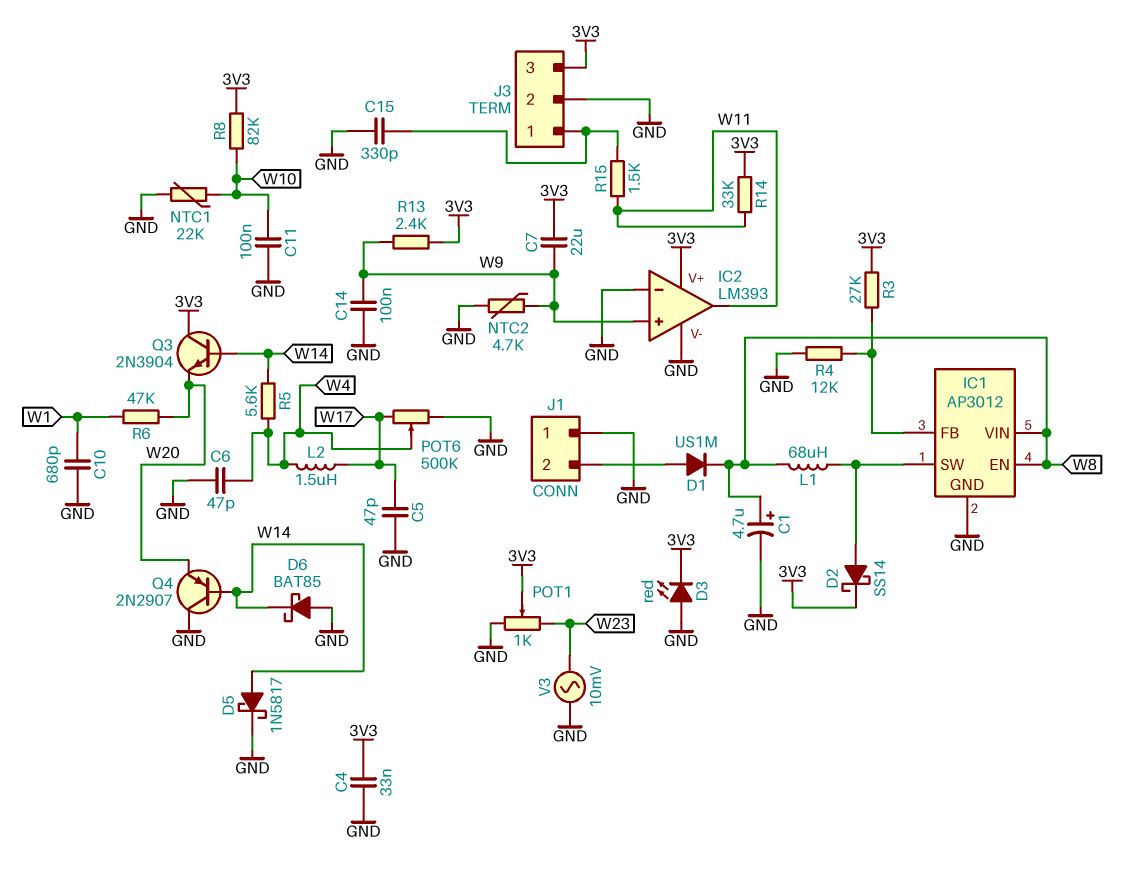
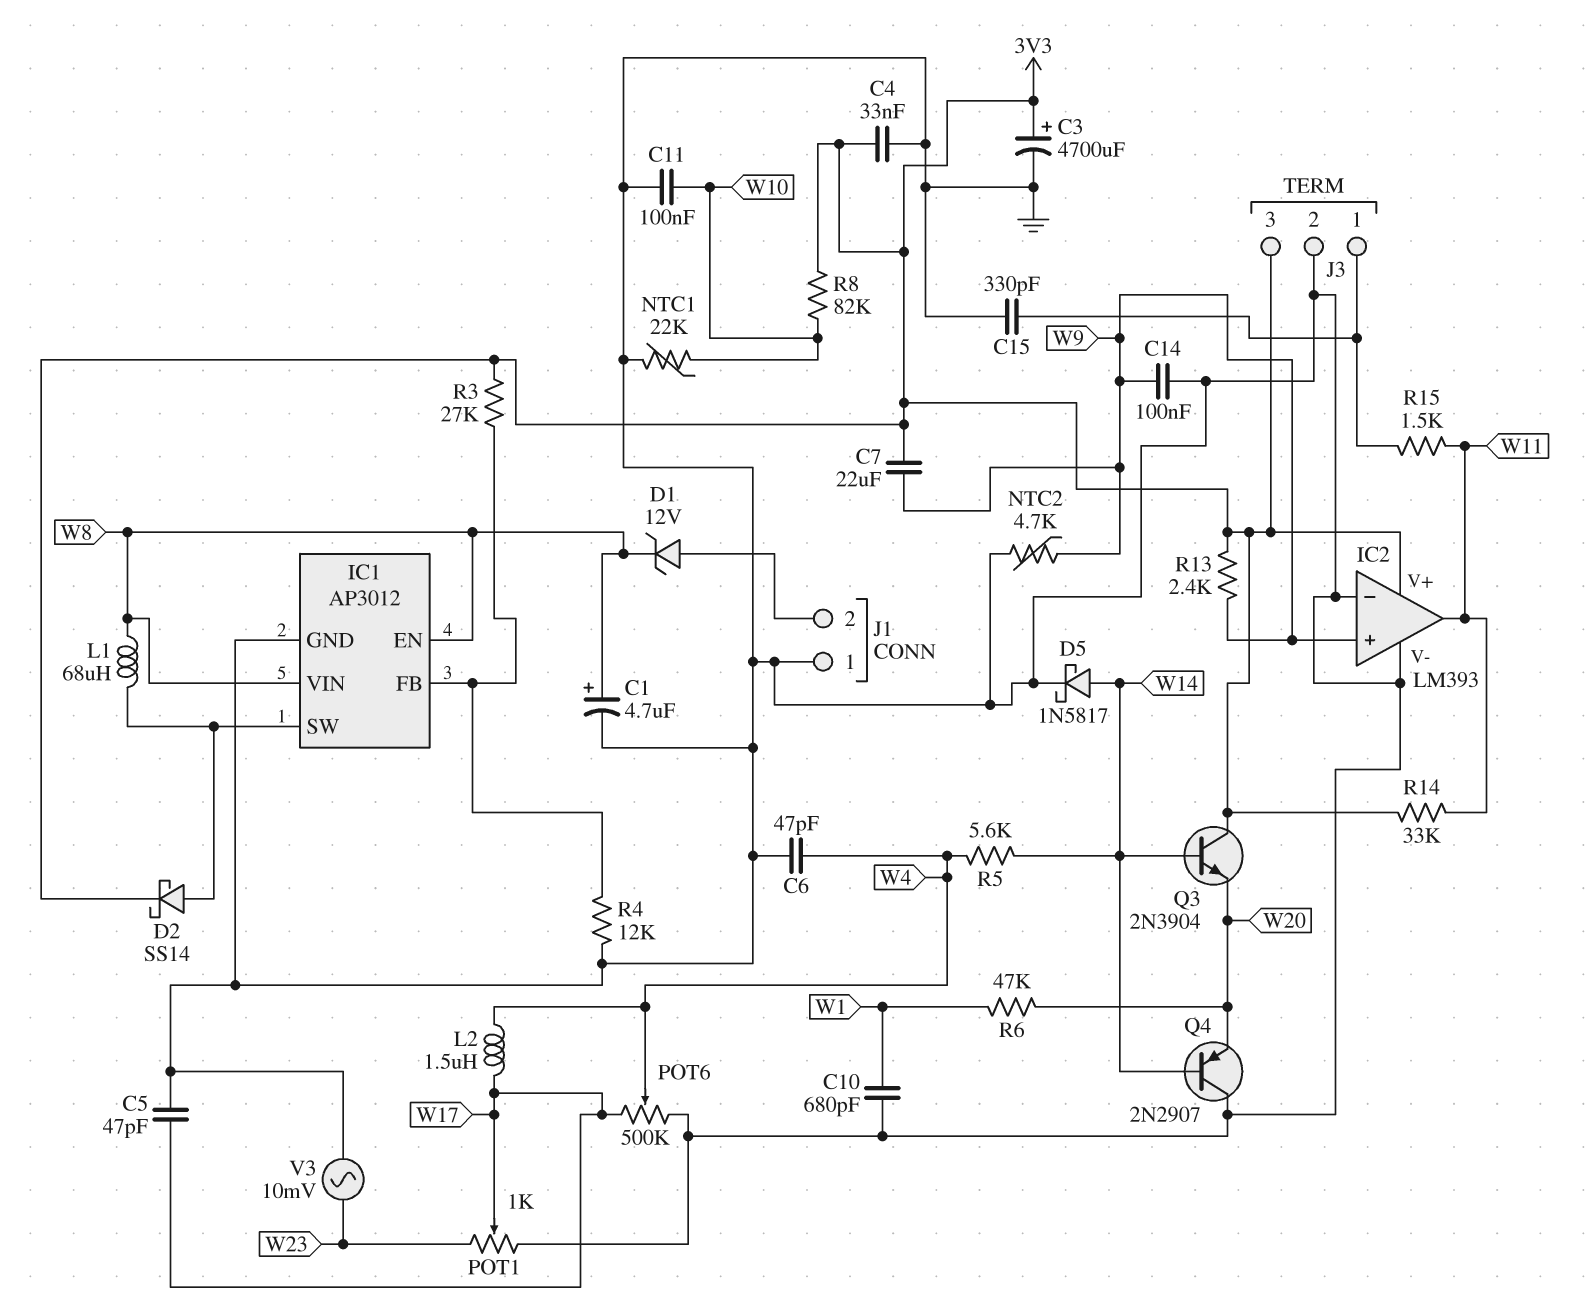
C3: none -> 4700uF (plus 3V3, minus GND)
D1: diode US1M (A J1/2, K W8) -> zener 12V (A J1/2, K W8)
D3: LED red (A GND, K 3V3) -> none
D6: schottky BAT85 (A GND, K W14) -> none
POT1: 1k (GND, W23, wiper 3V3) -> 1k (GND, W23, wiper W17)

